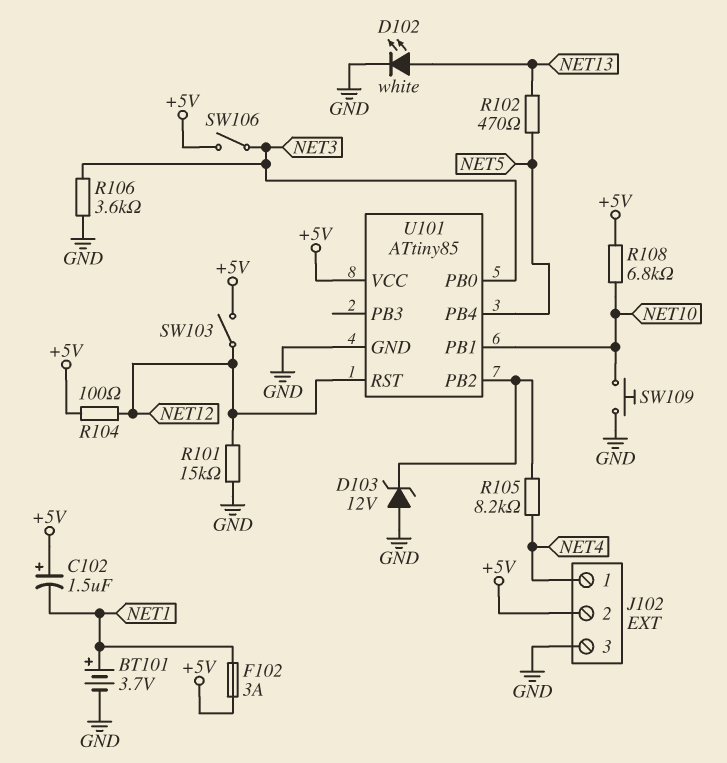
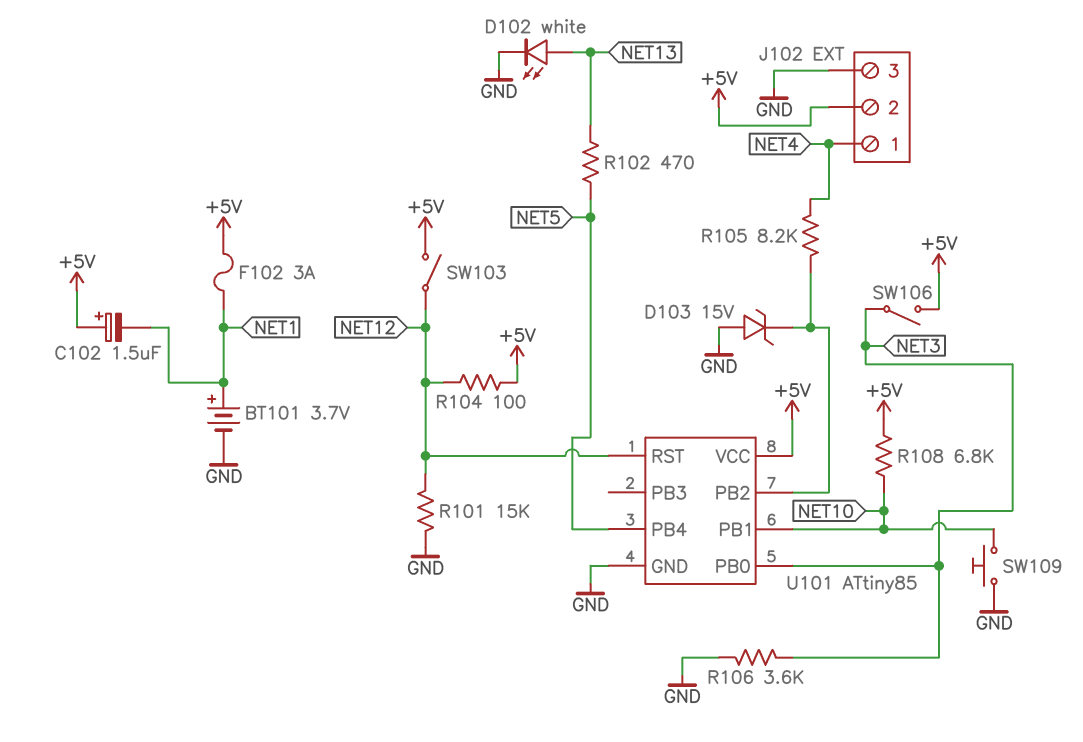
D103: zener 12V (A GND, K U101/PB2) -> zener 15V (A GND, K U101/PB2)

